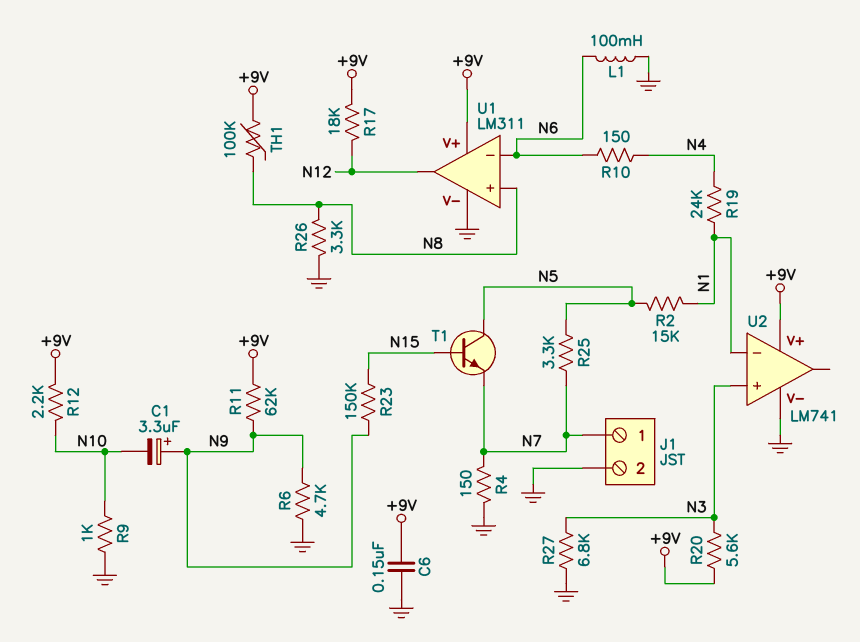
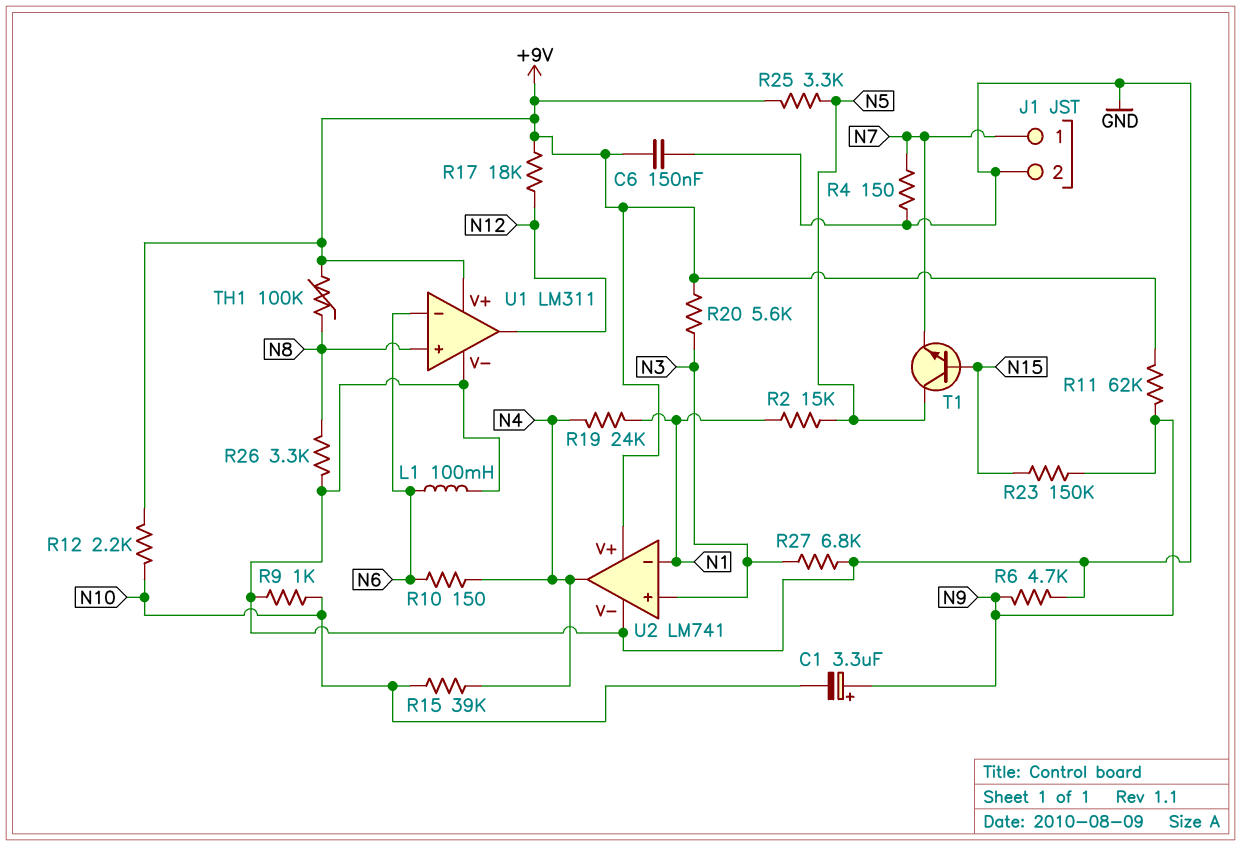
R15: none -> 39k (N4, N10)
R25: 3.3k (N5, N7) -> 3.3k (+9V, N5)
U2 pin out: none -> N4

